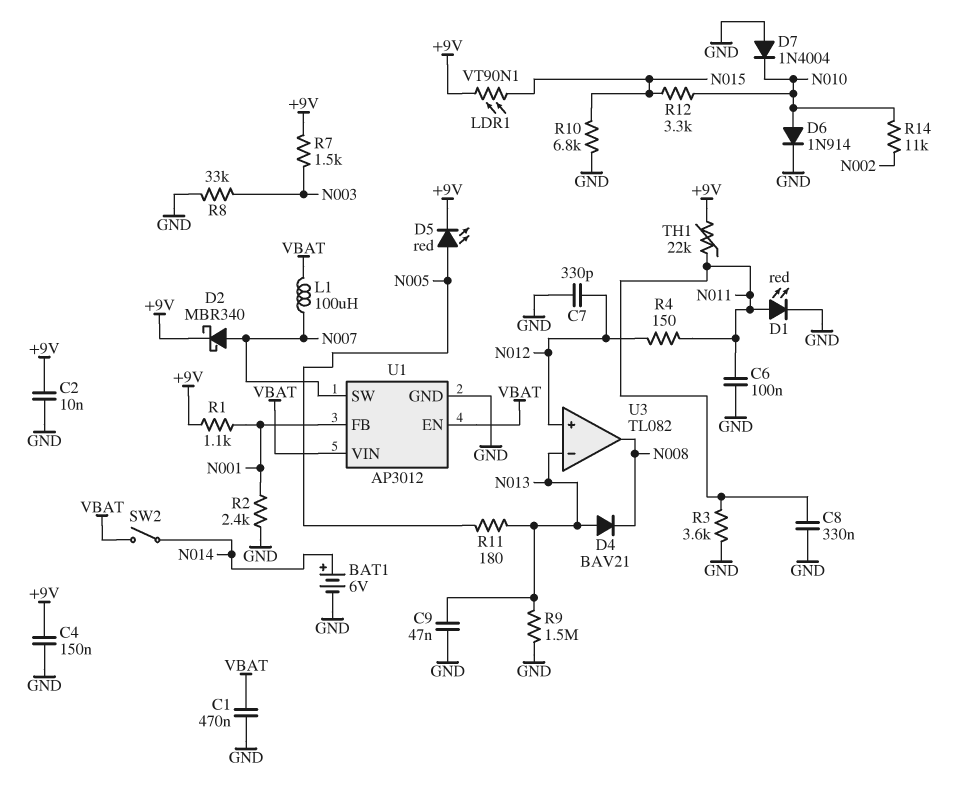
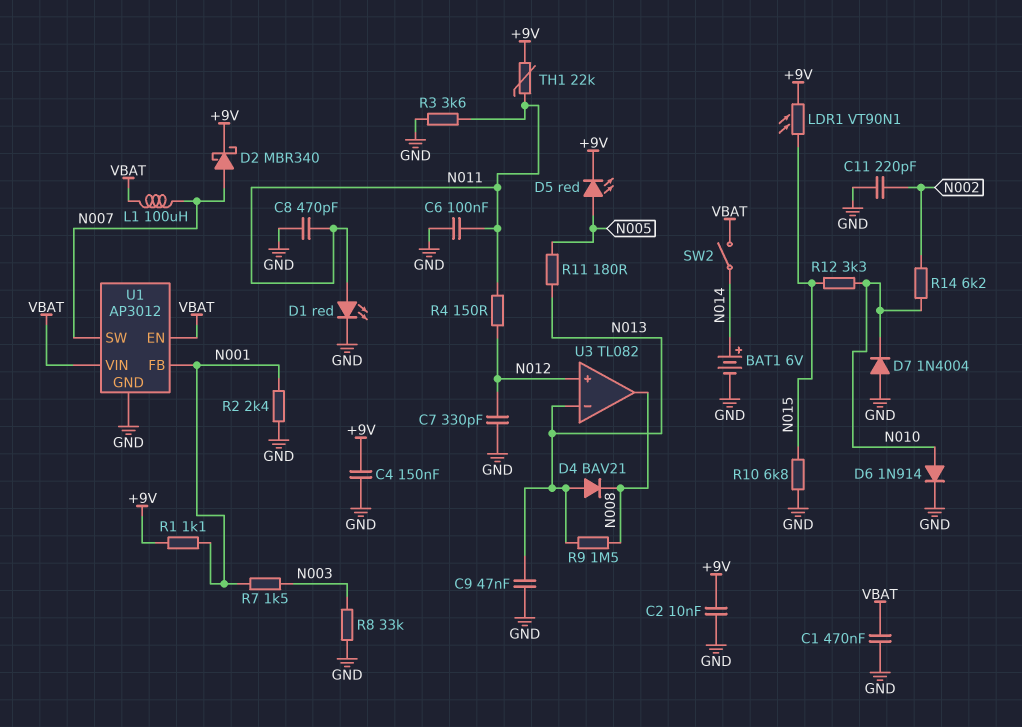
C8: 330nF (GND, N011) -> 470pF (GND, N011)
C11: none -> 220pF (GND, N002)
R7: 1.5k (+9V, N003) -> 1.5k (N001, N003)
R9: 1.5M (GND, N013) -> 1.5M (N008, N013)
R14: 11k (N002, N010) -> 6.2k (N002, N010)

